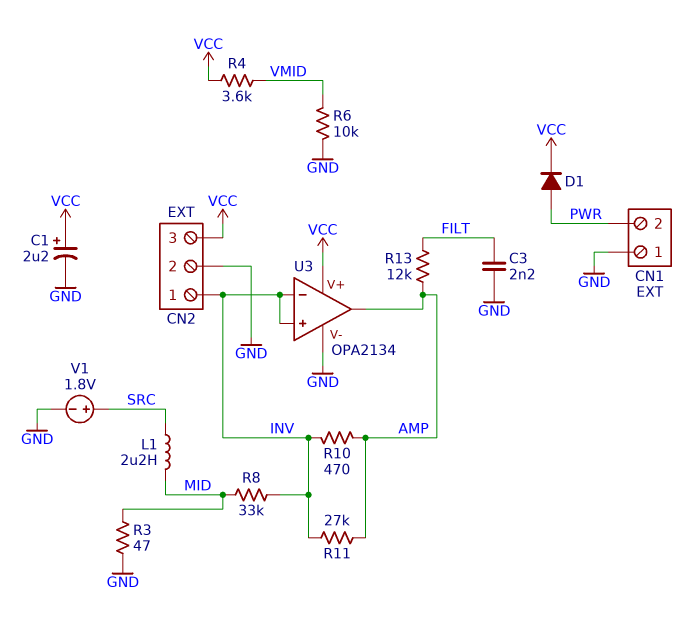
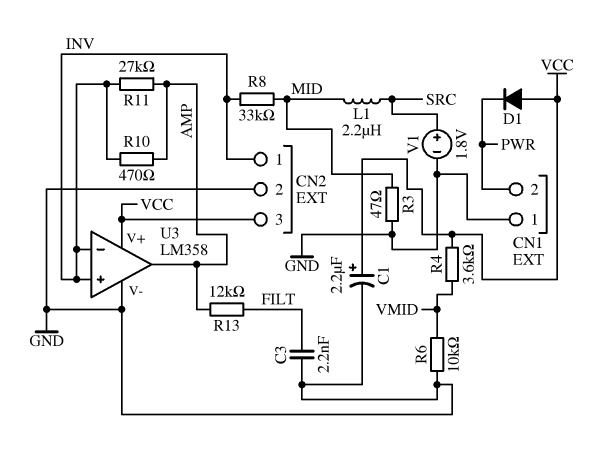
D1: diode (A PWR, K VCC) -> diode (A VCC, K PWR)
U3: OPA2134 -> LM358

